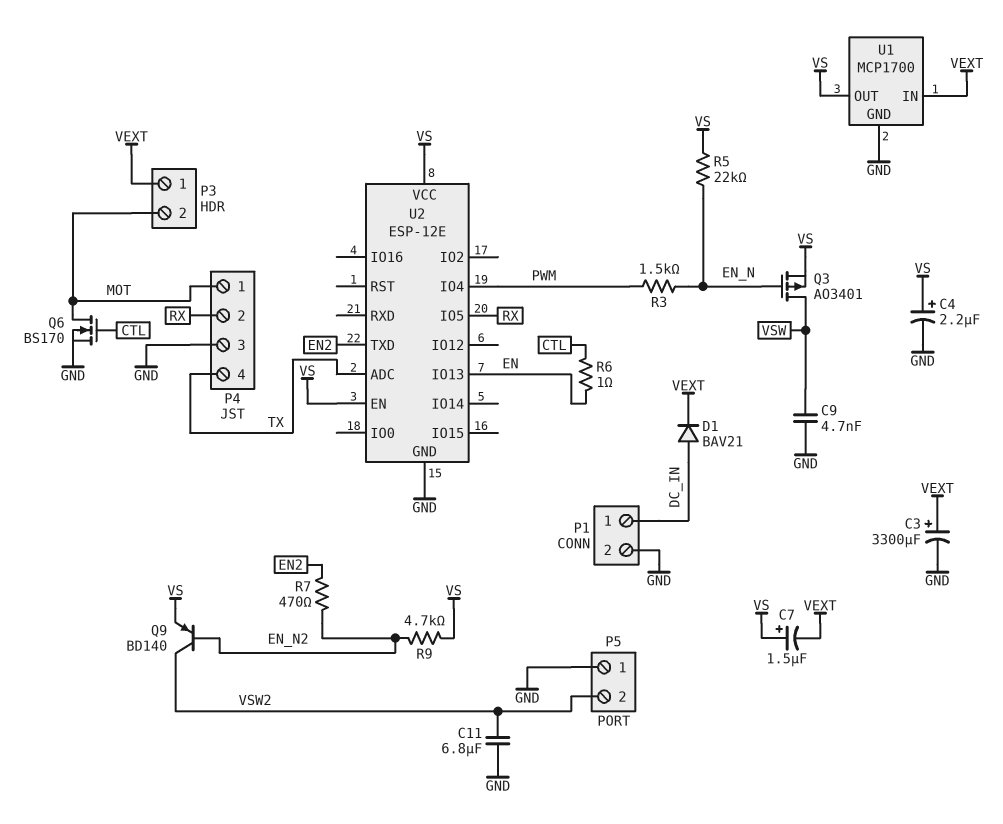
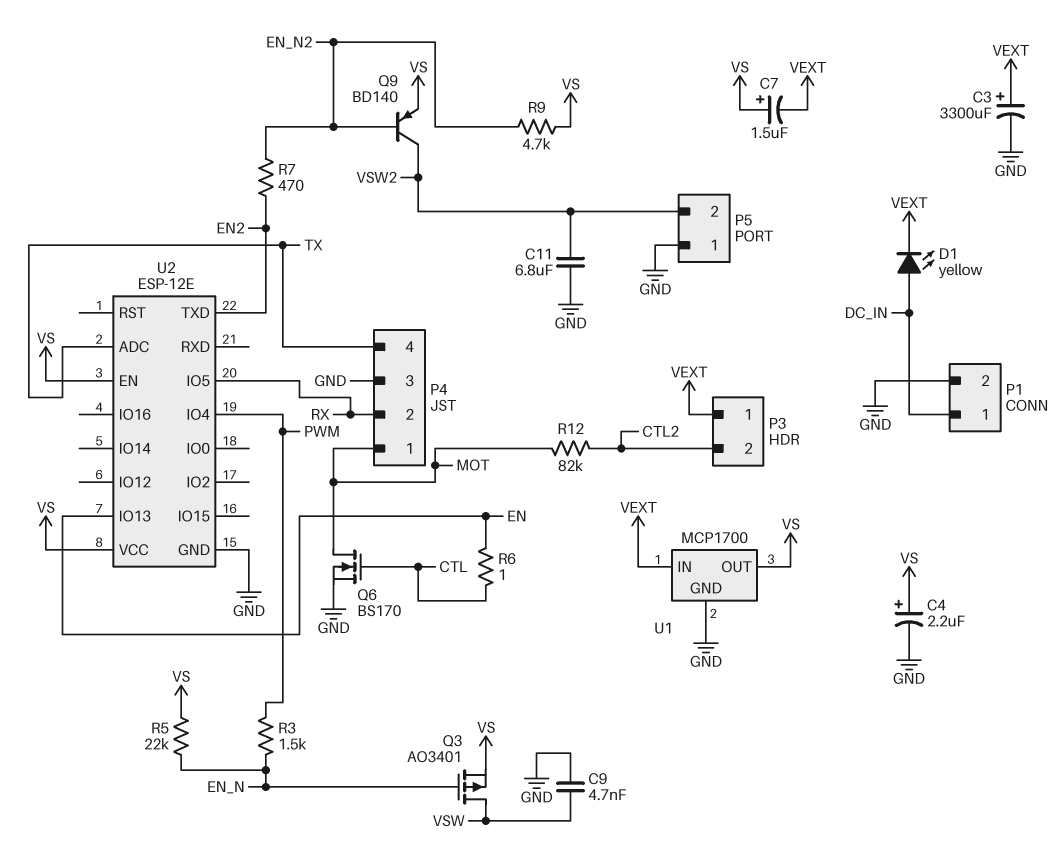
D1: diode BAV21 (A DC_IN, K VEXT) -> LED yellow (A DC_IN, K VEXT)
P3 pin 2: MOT -> CTL2
R12: none -> 82k (CTL2, MOT)

